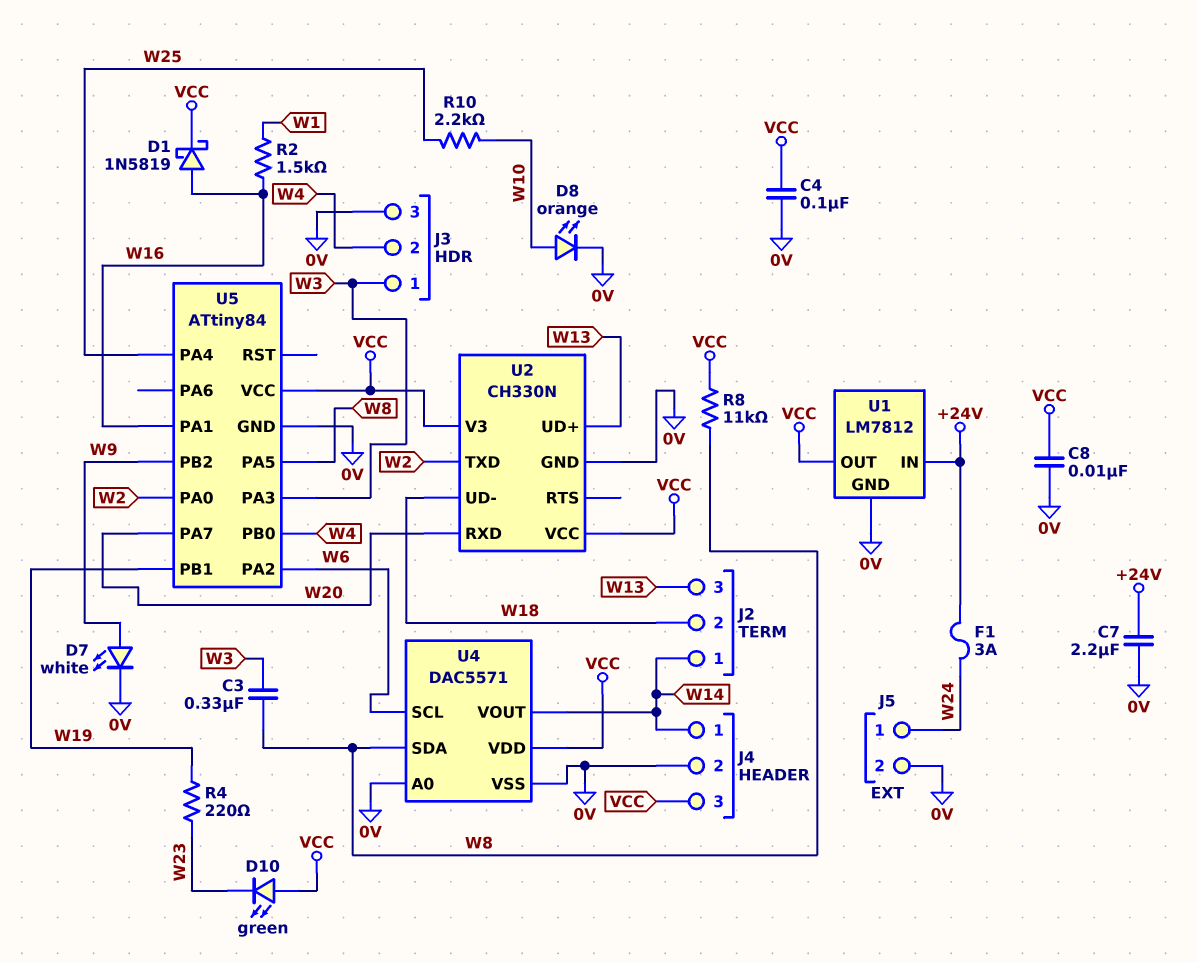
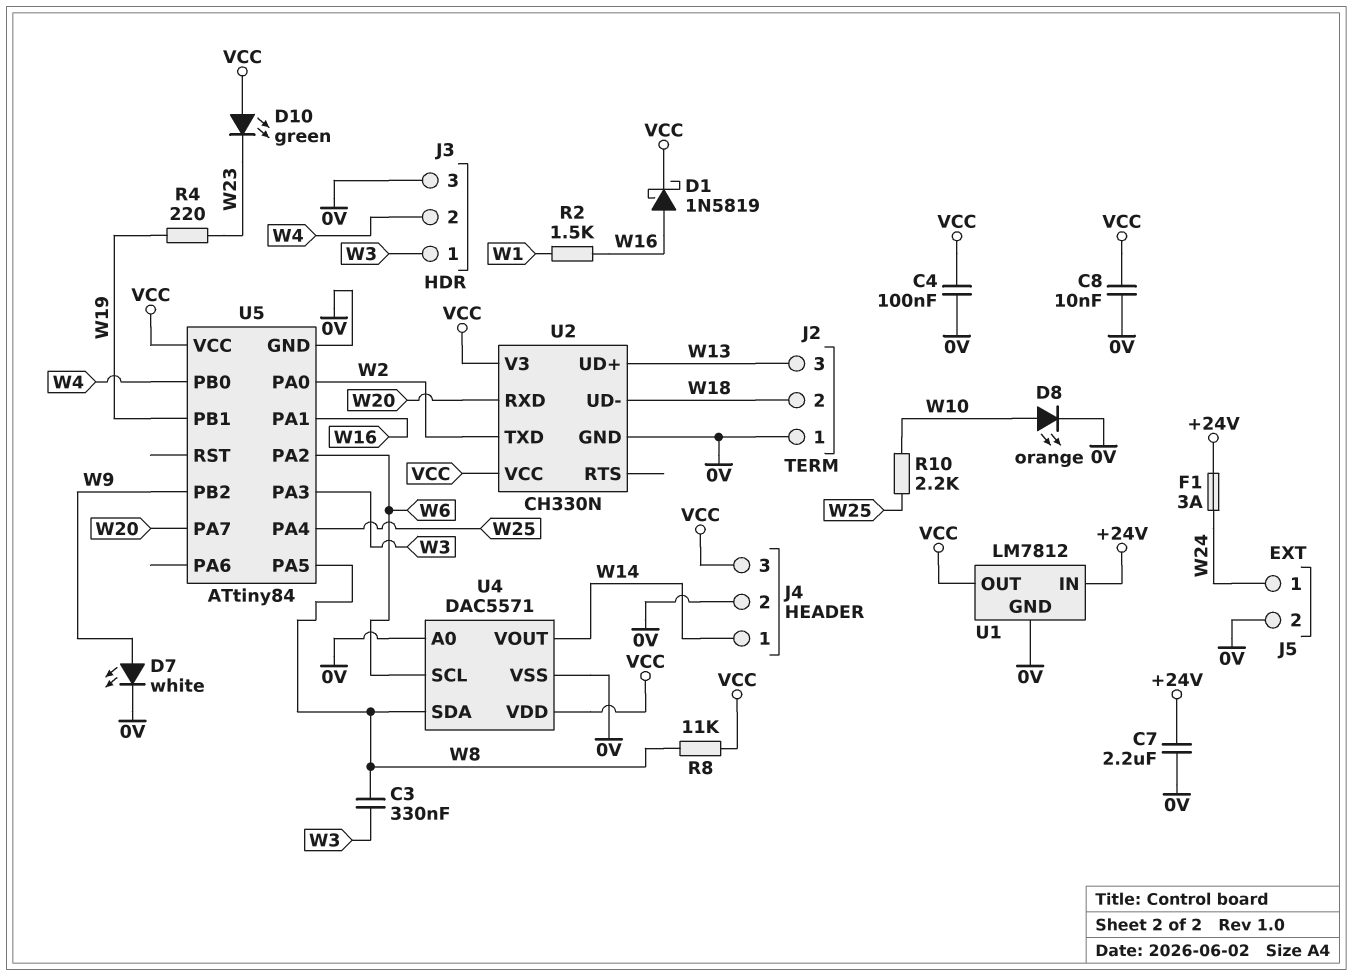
J2 pin 1: W14 -> 0V

